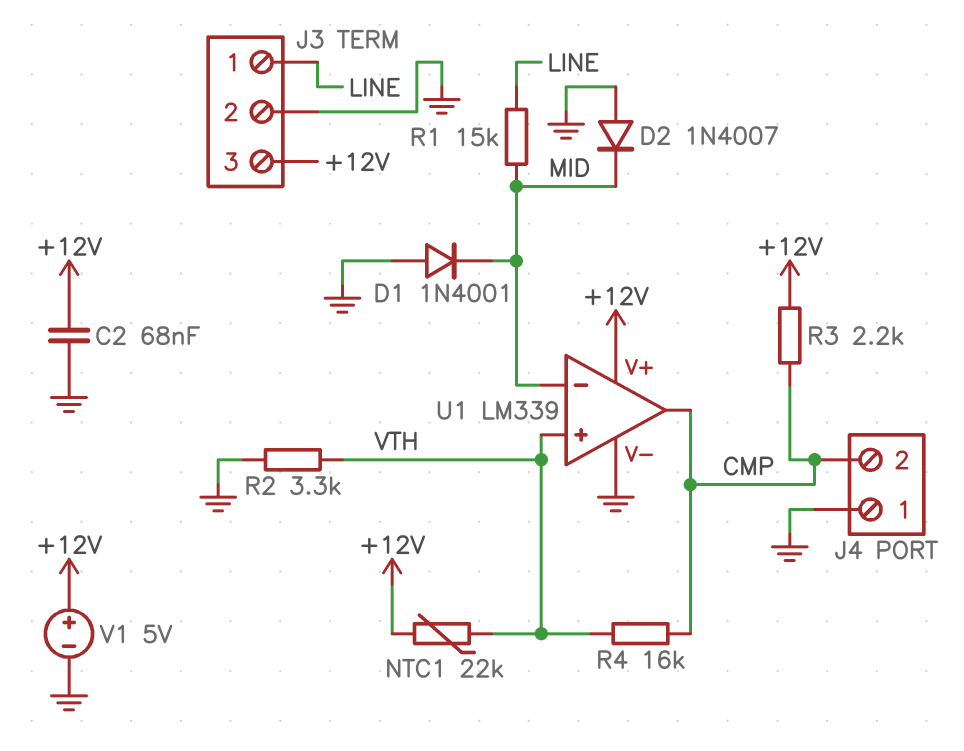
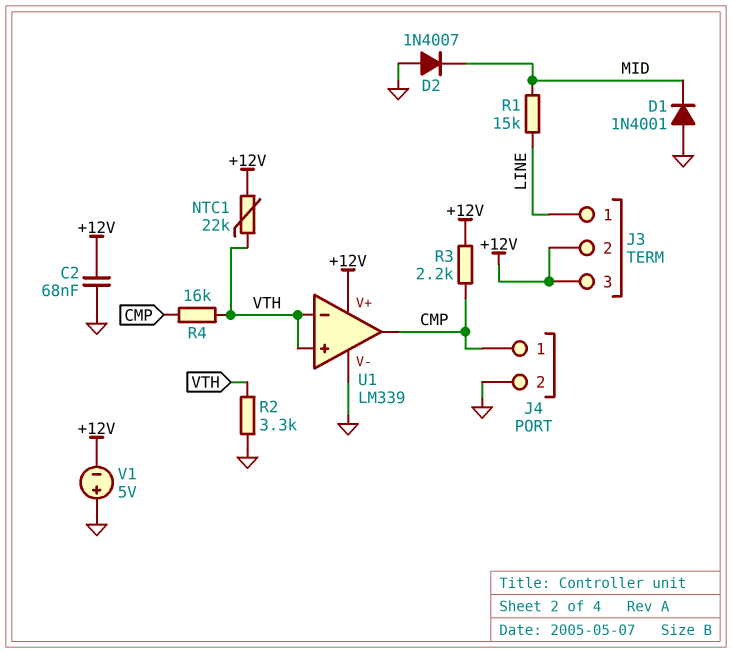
J3 pin 2: GND -> +12V
J4 pin 1: GND -> CMP
J4 pin 2: CMP -> GND
U1 pin in-: MID -> VTH
V1: 5V (plus +12V, minus GND) -> 5V (plus GND, minus +12V)

